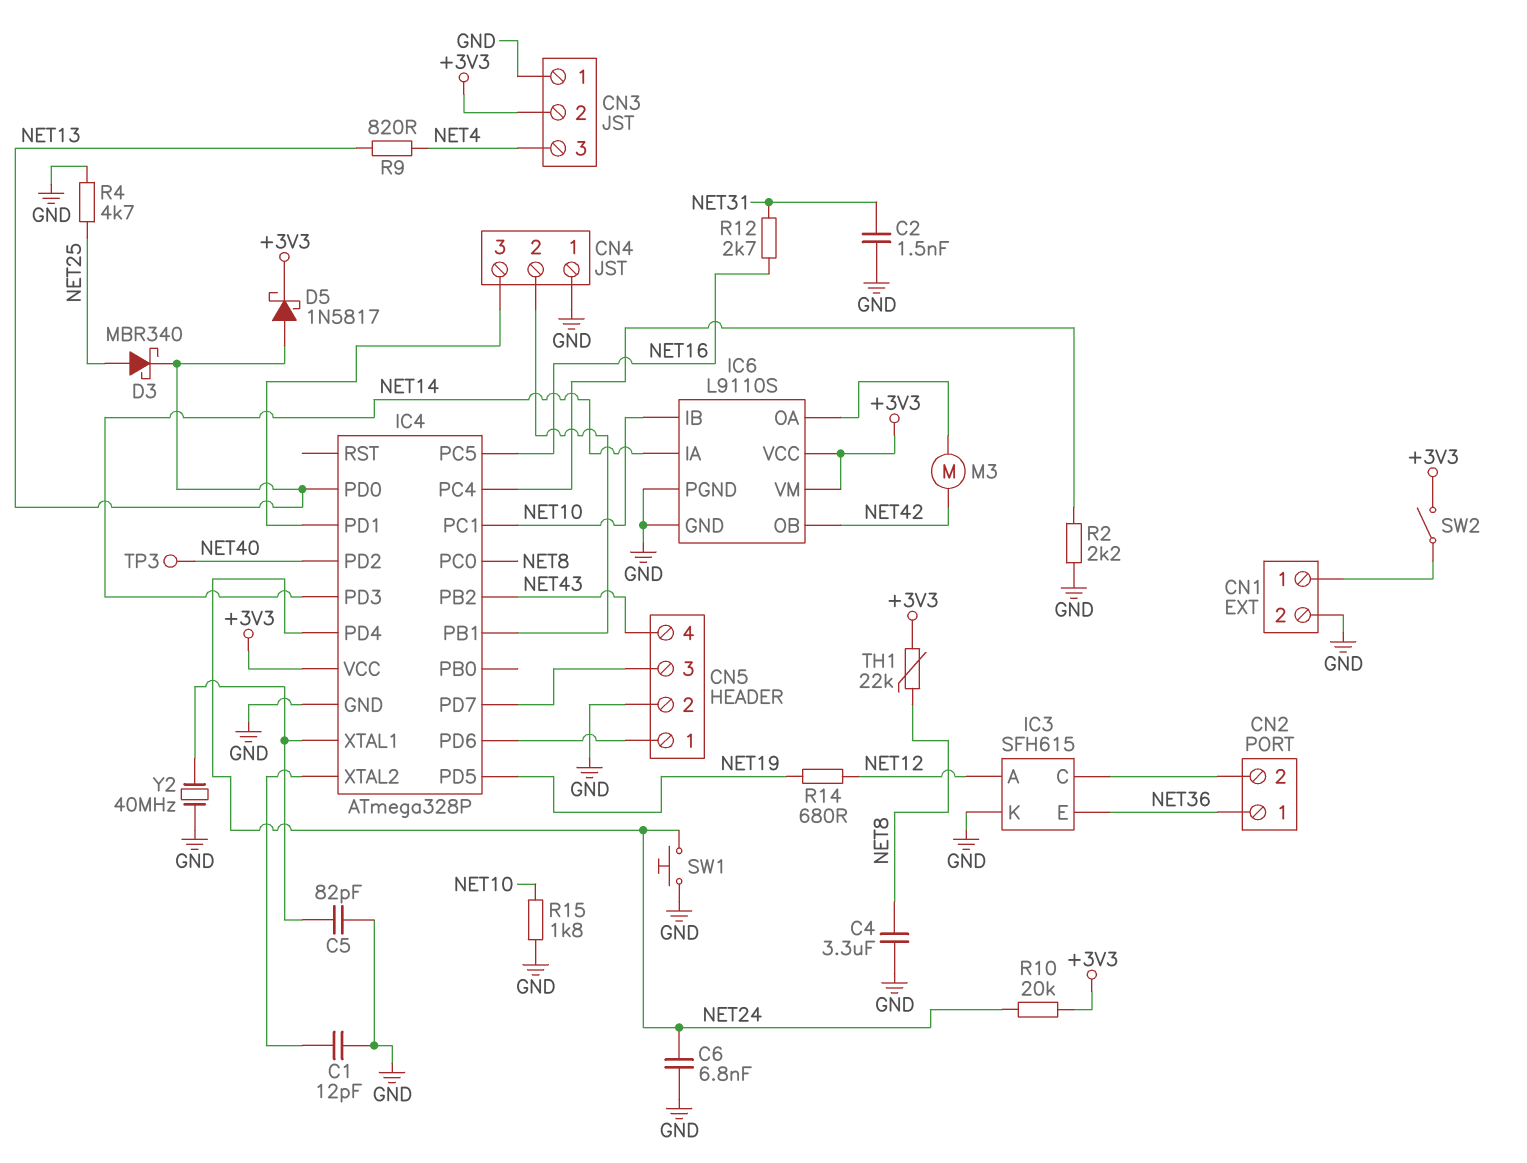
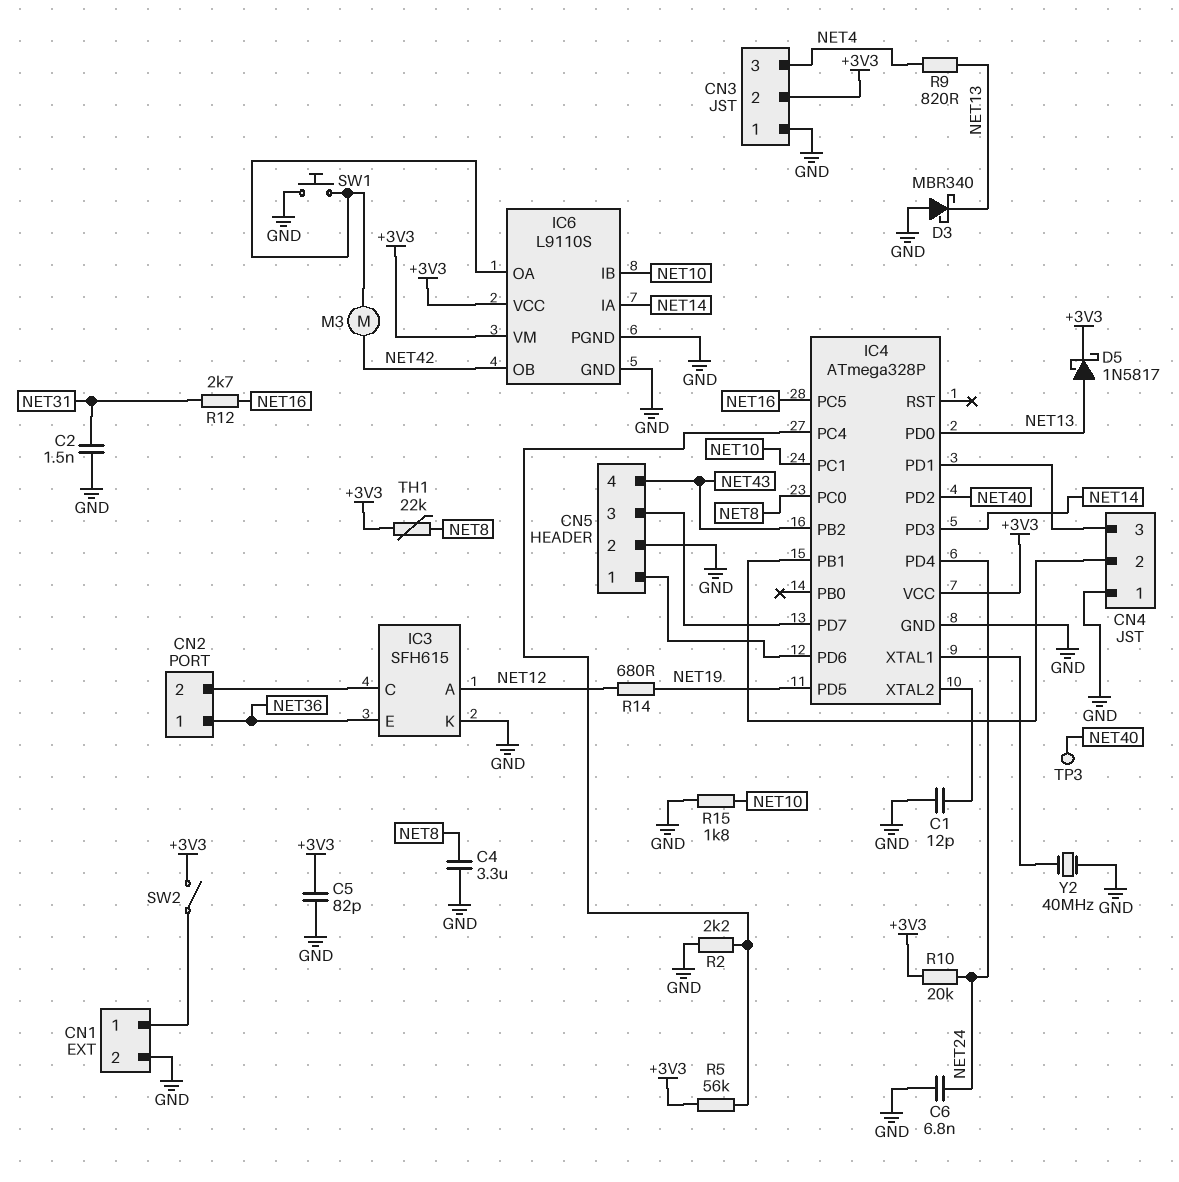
C5: 82pF (GND, IC4/XTAL1) -> 82pF (+3V3, GND)
D3: schottky MBR340 (A NET25, K NET13) -> schottky MBR340 (A GND, K NET13)
R4: 4.7k (GND, NET25) -> none
R5: none -> 56k (+3V3, IC4/PC4)
SW1: button (GND, NET24) -> button (GND, IC6/OA)

